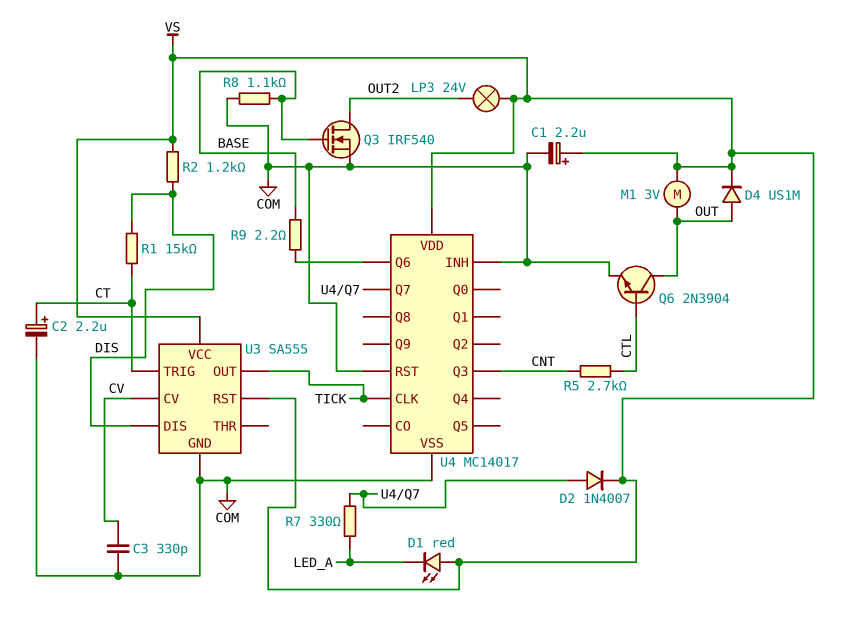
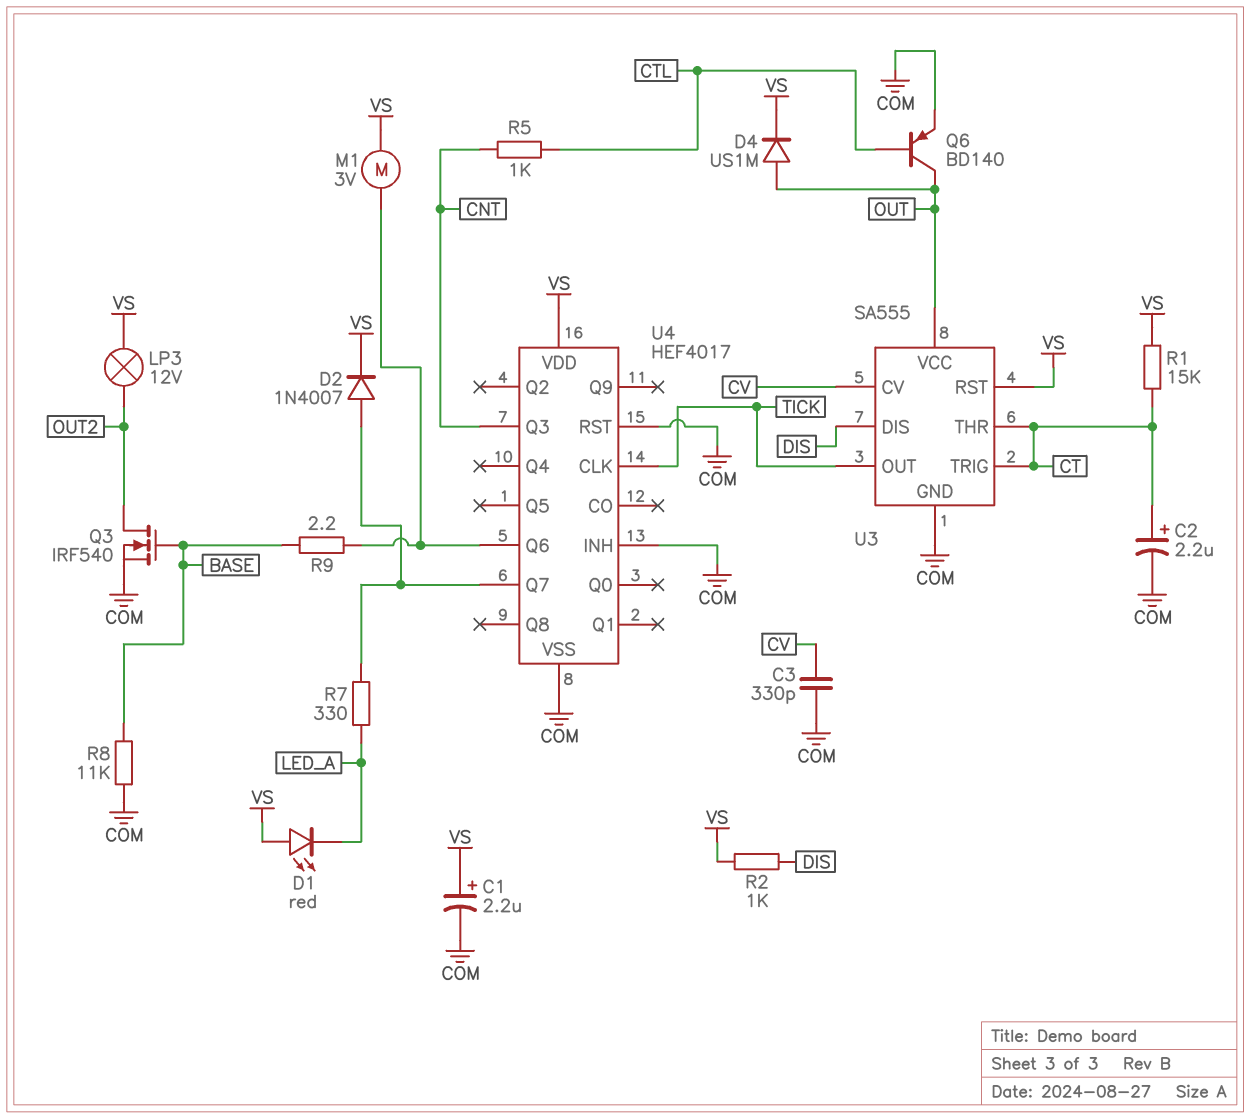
LP3: lamp 24V (OUT2, VS) -> lamp 12V (OUT2, VS)
M1: motor 3V (OUT, VS) -> motor 3V (U4/Q6, VS)
Q6: NPN 2N3904 (B CTL, C OUT, E COM) -> PNP BD140 (B CTL, C OUT, E COM)
R1: 15k (CT, DIS) -> 15k (CT, VS)
R2: 1.2k (DIS, VS) -> 1k (DIS, VS)
R5: 2.7k (CNT, CTL) -> 1k (CNT, CTL)
R8: 1.1k (BASE, COM) -> 11k (BASE, COM)
U3 pin THR: none -> CT
U3 pin VCC: VS -> OUT
U4: MC14017 -> HEF4017

